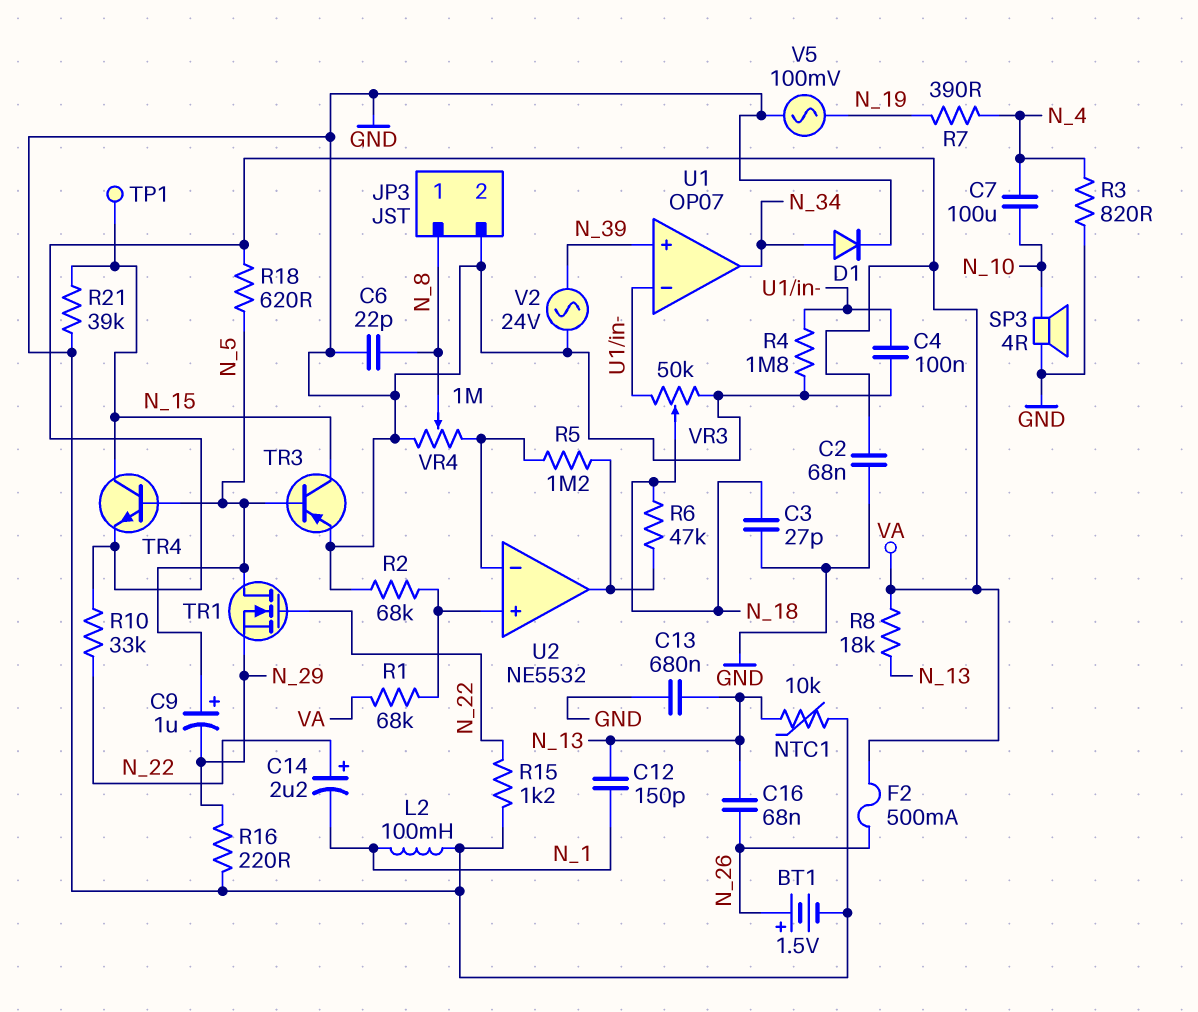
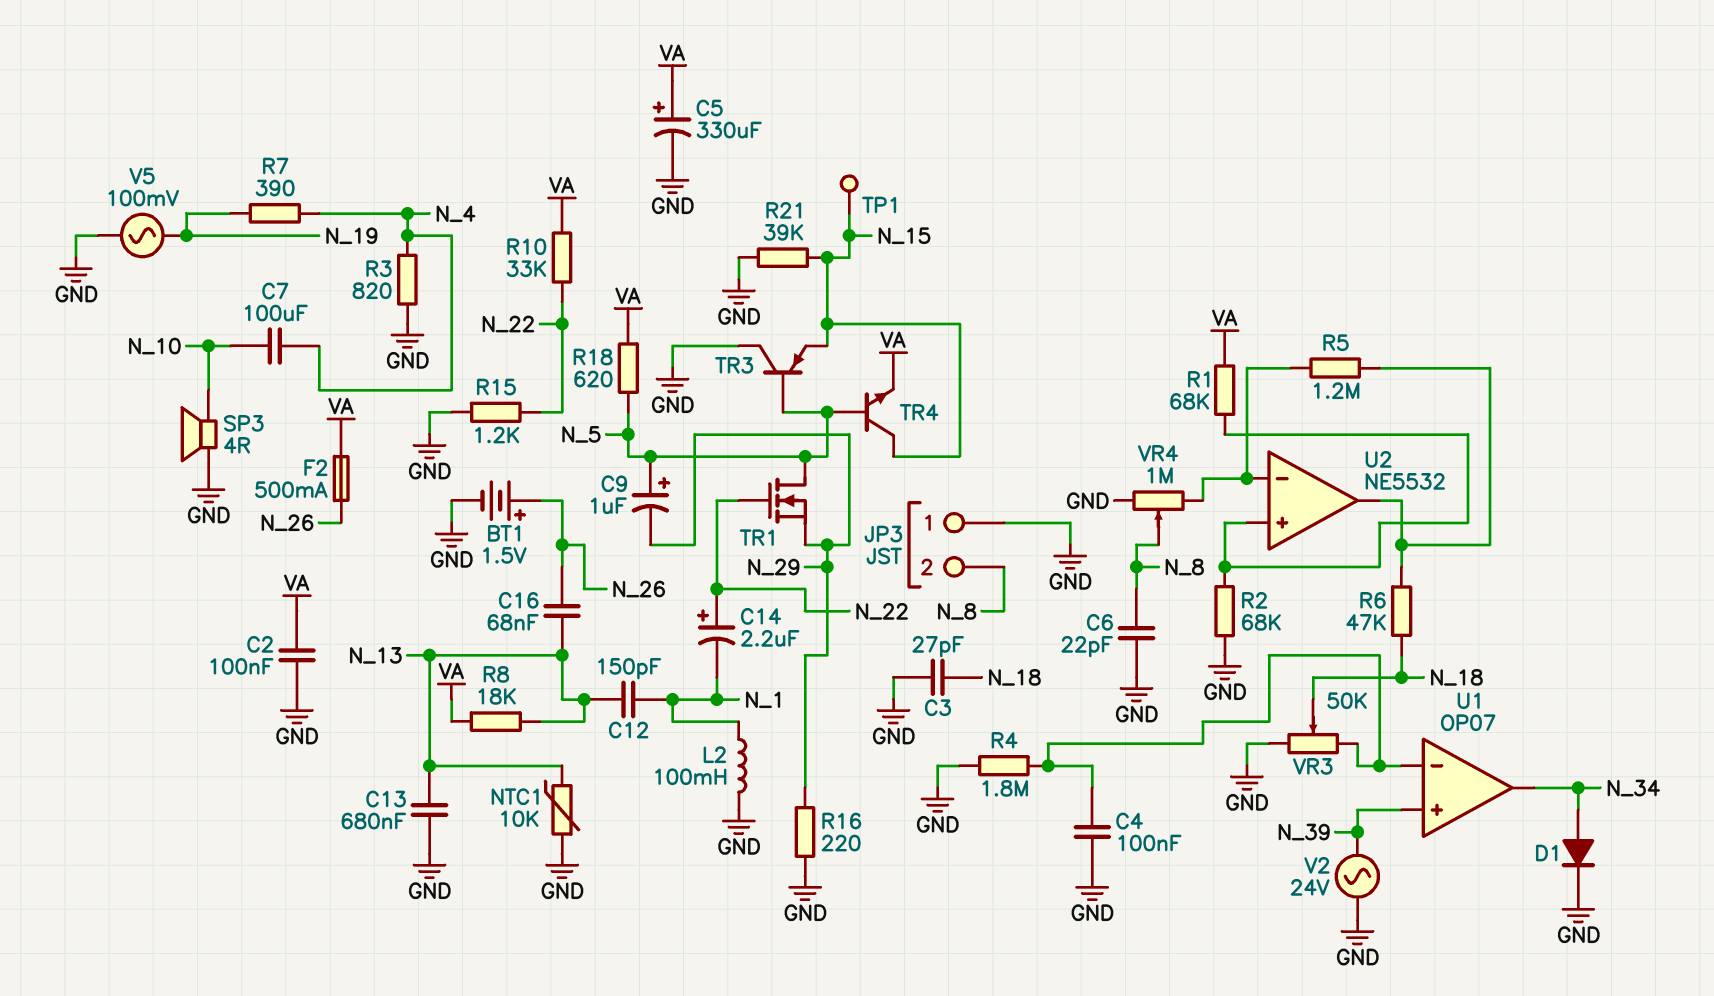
C2: 68nF (GND, VA) -> 100nF (GND, VA)
C5: none -> 330uF (plus VA, minus GND)
JP3 pin 1: N_8 -> GND
JP3 pin 2: GND -> N_8
TR3: PNP (B N_5, C N_15, E GND) -> PNP (B N_5, C GND, E N_15)

